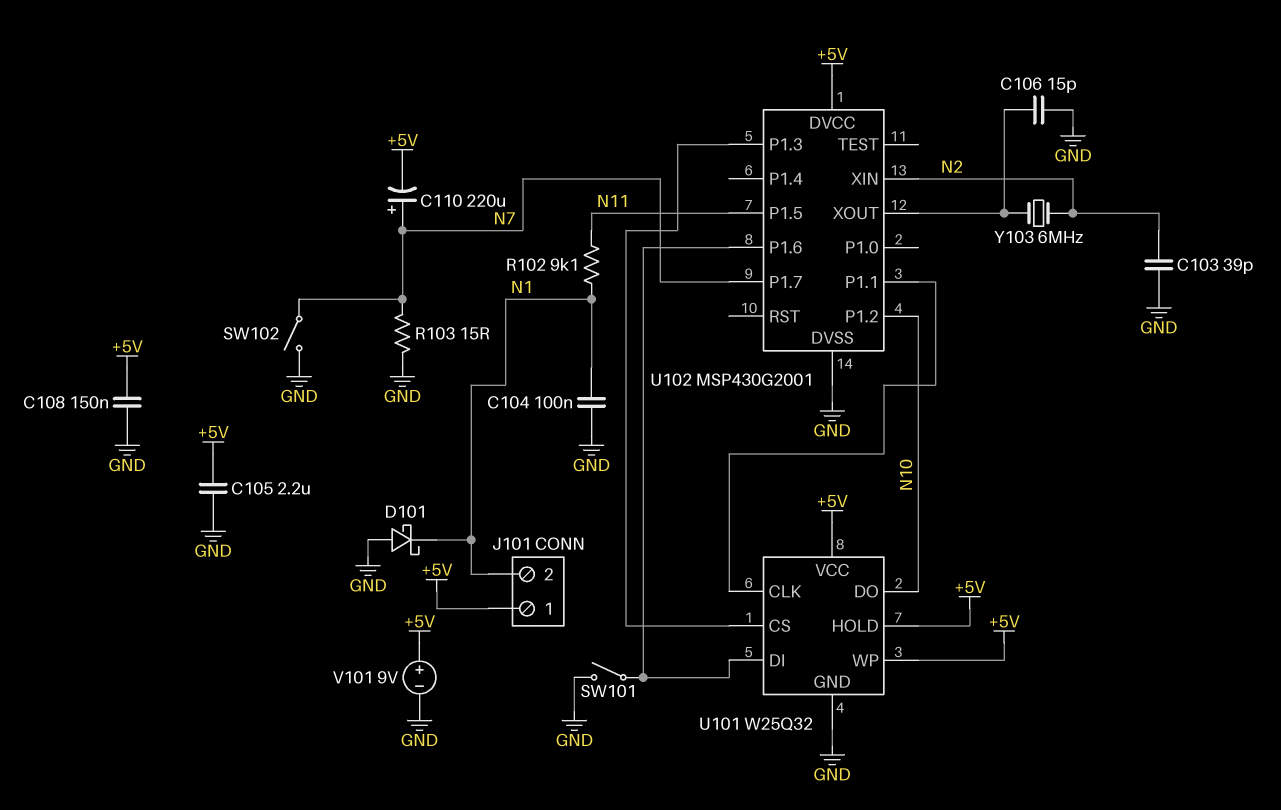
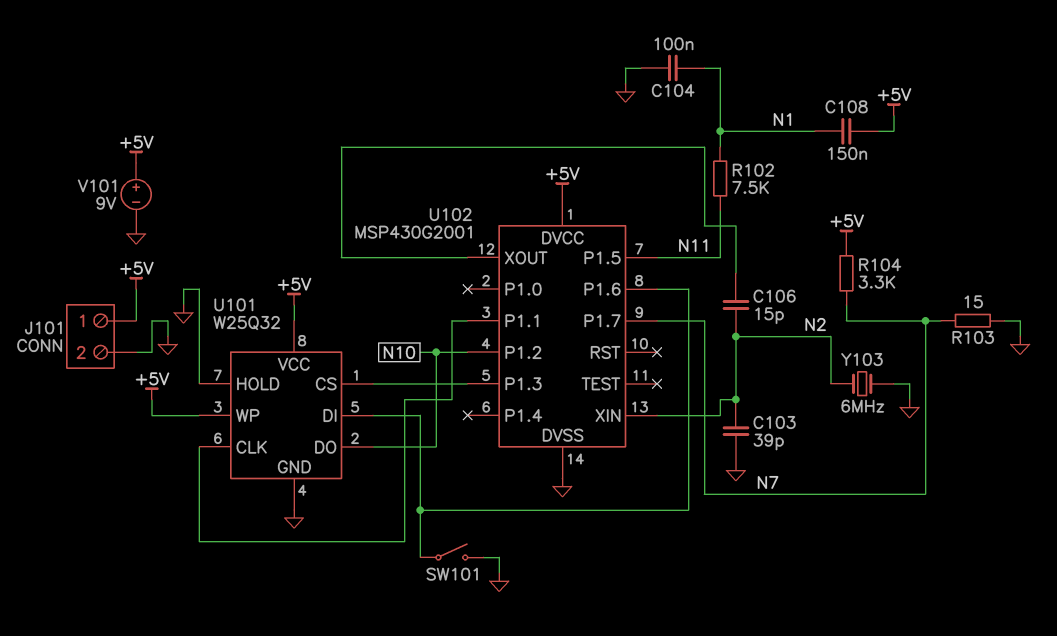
C105: 2.2uF (+5V, GND) -> none
C106: 15pF (GND, U102/XOUT) -> 15pF (N2, U102/XOUT)
C108: 150nF (+5V, GND) -> 150nF (+5V, N1)
C110: 220uF (plus N7, minus +5V) -> none
D101: schottky (A GND, K N1) -> none
J101 pin 2: N1 -> GND
R102: 9.1k (N1, N11) -> 7.5k (N1, N11)
R104: none -> 3.3k (+5V, N7)
SW102: switch (GND, N7) -> none
U101 pin HOLD: +5V -> GND
Y103: 6MHz (N2, U102/XOUT) -> 6MHz (GND, N2)

